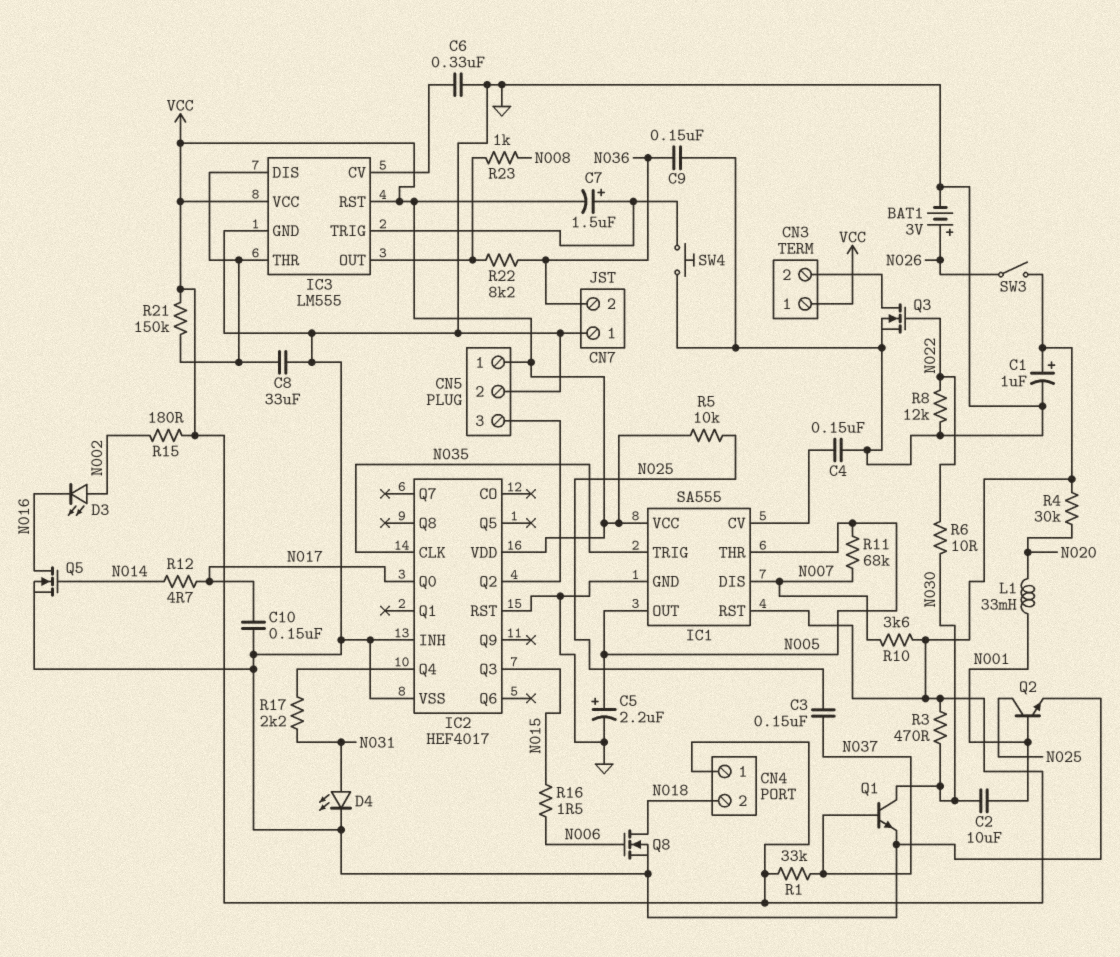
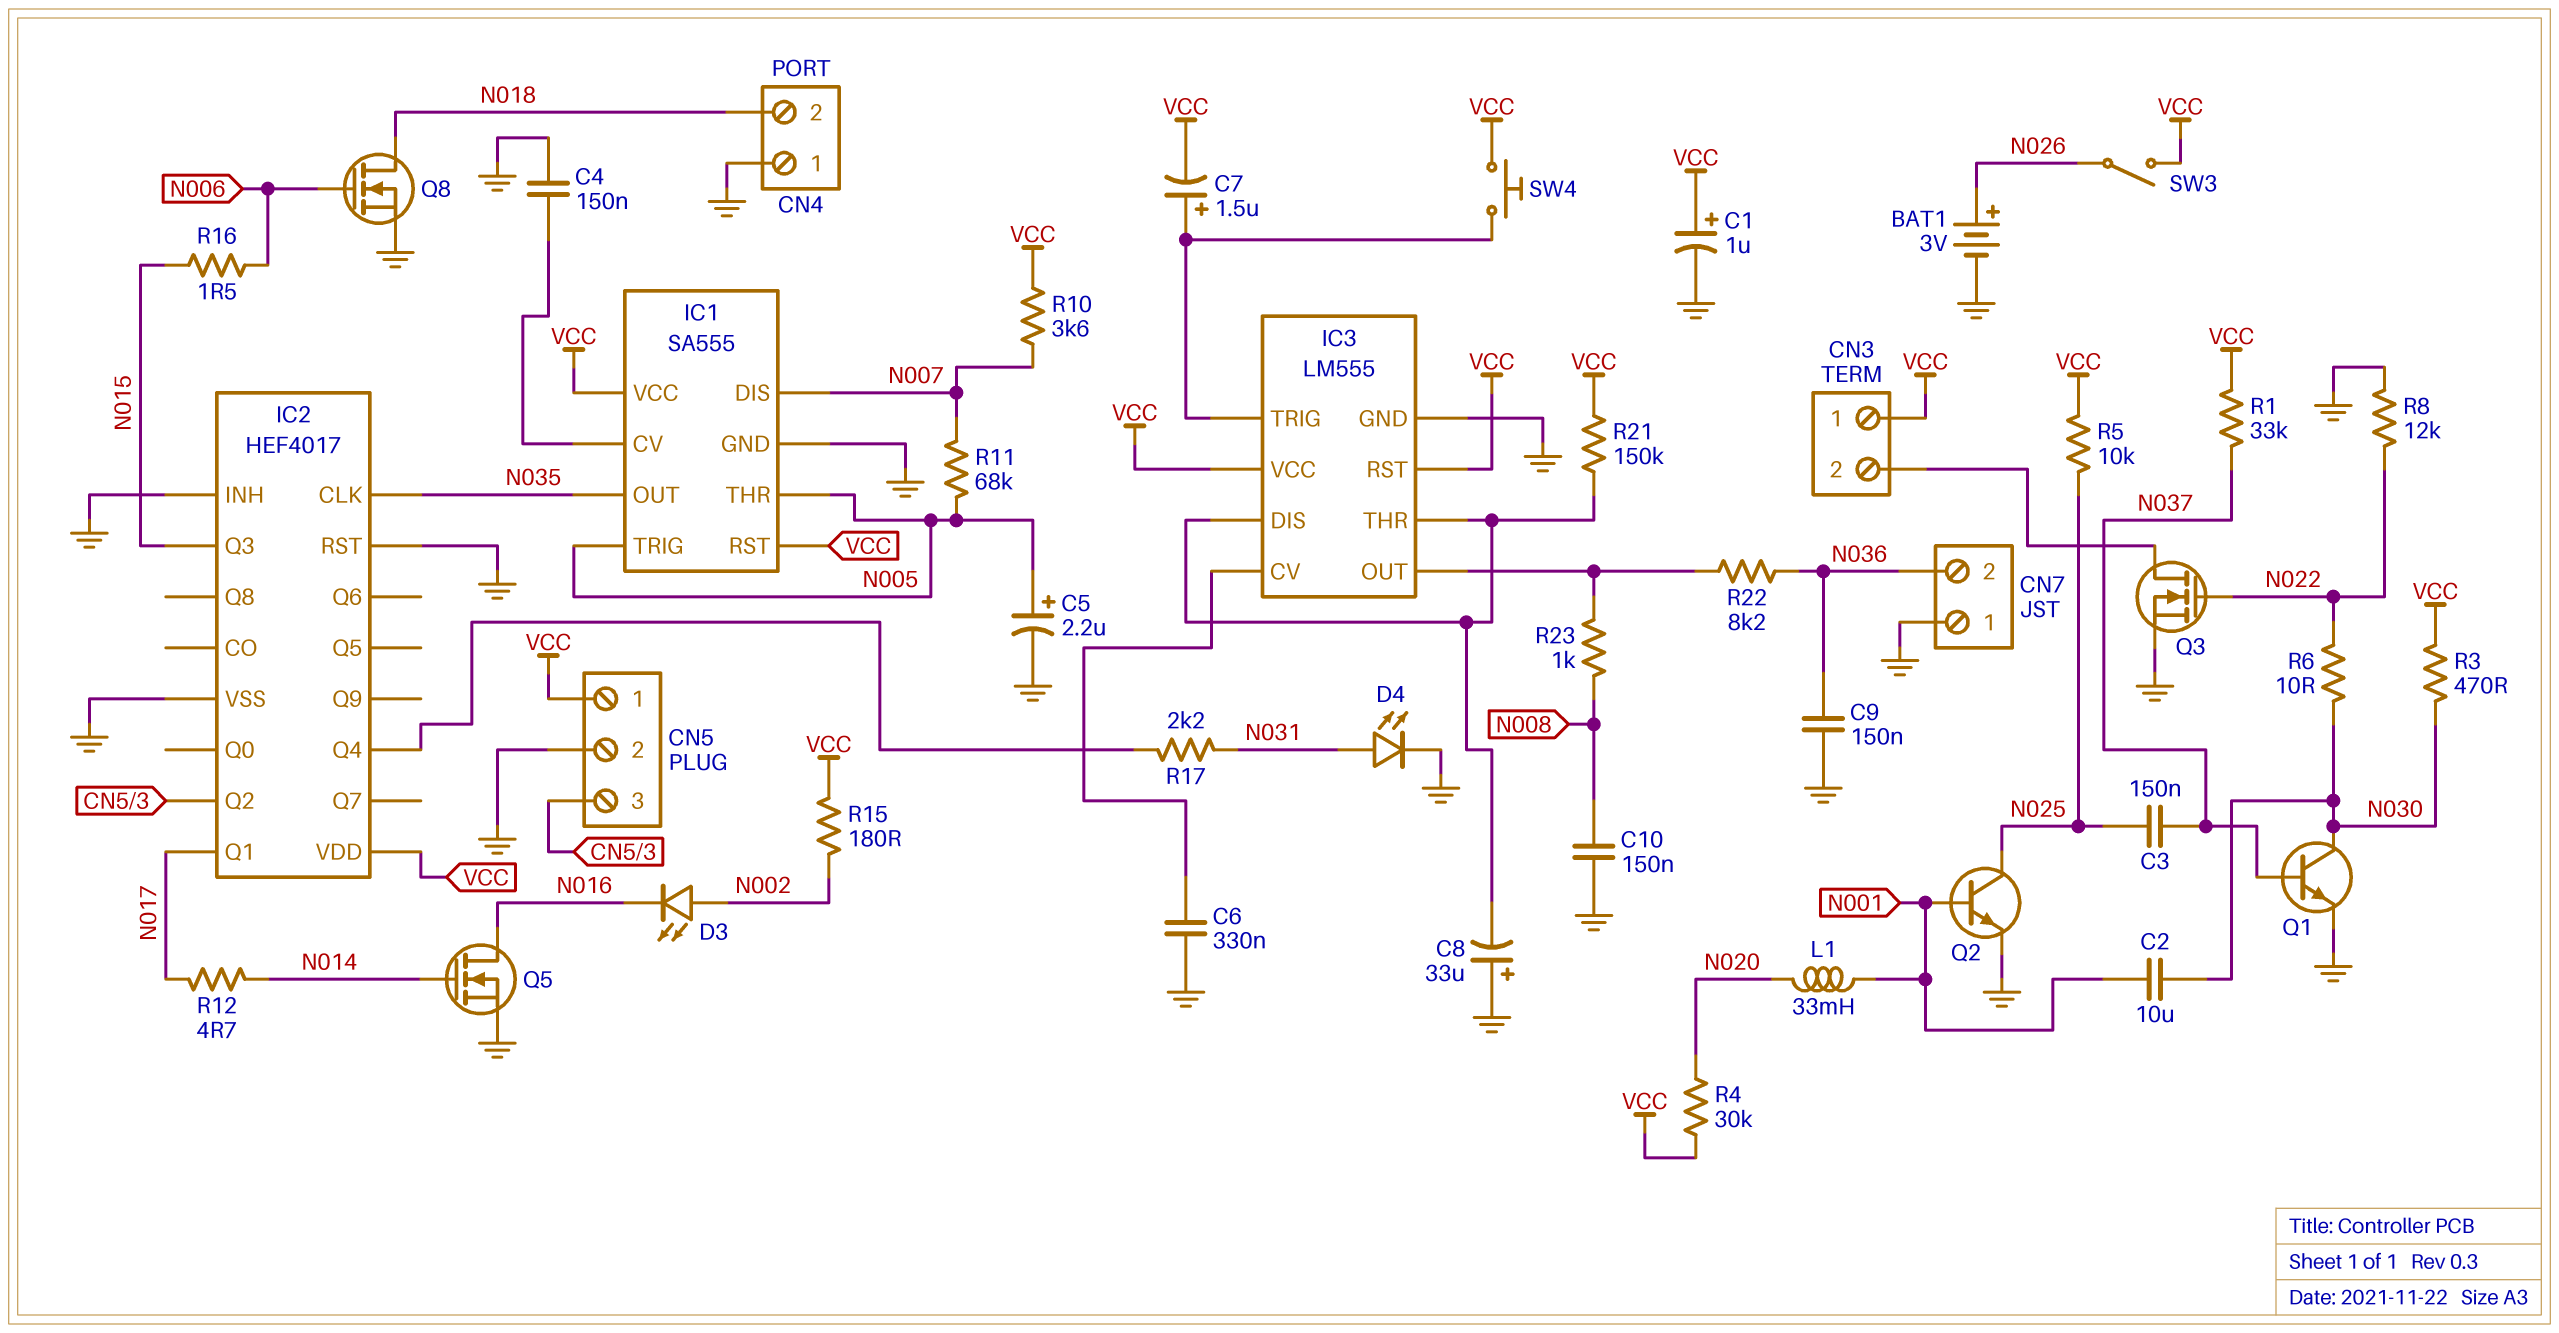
C8: 33uF (GND, IC3/DIS) -> 33uF (plus GND, minus IC3/DIS)
C10: 150nF (GND, N017) -> 150nF (GND, N008)
CN4 pin 1: VCC -> GND
IC1 pin OUT: N005 -> N035
IC1 pin TRIG: N035 -> N005
IC2 pin Q0: N017 -> none
IC2 pin Q1: none -> N017
SW4: button (GND, IC3/TRIG) -> button (IC3/TRIG, VCC)

